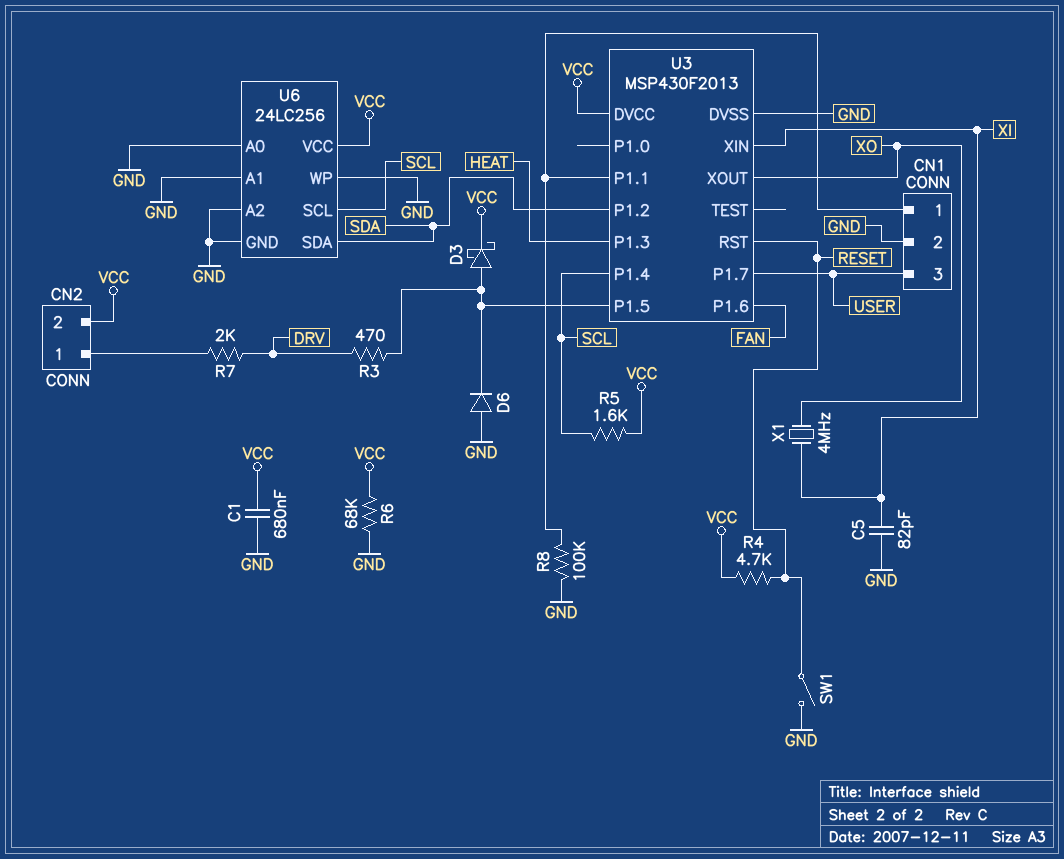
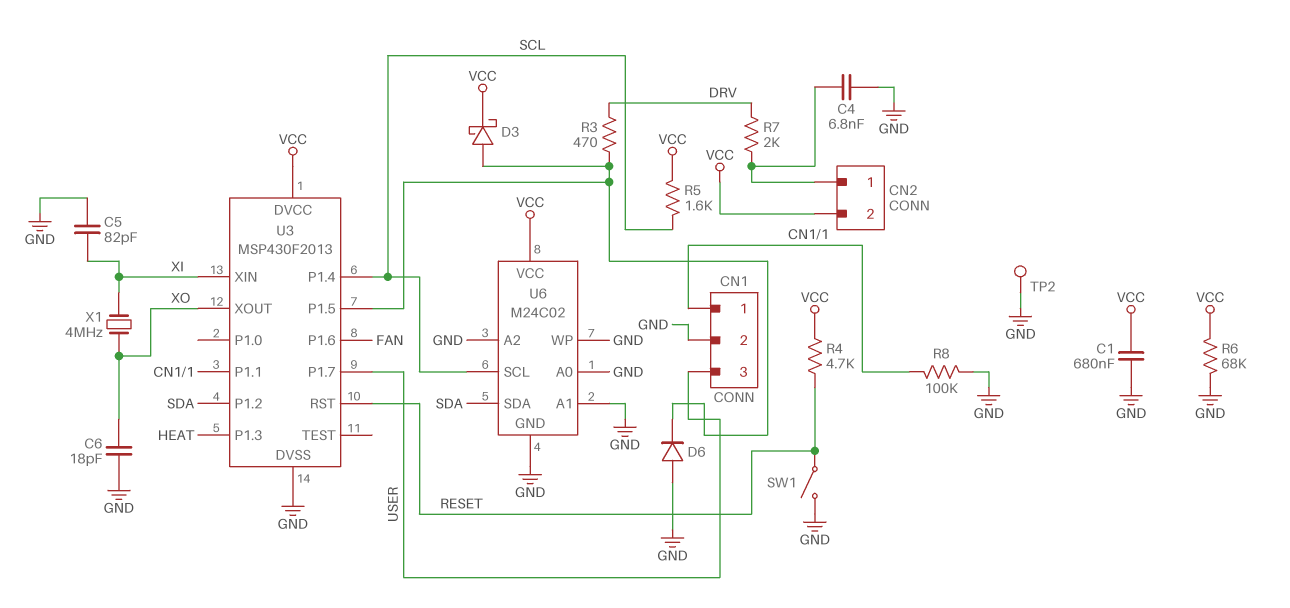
C4: none -> 6.8nF (CN2/1, GND)
C6: none -> 18pF (GND, XO)
TP2: none -> test point (GND)
U6: 24LC256 -> M24C02

